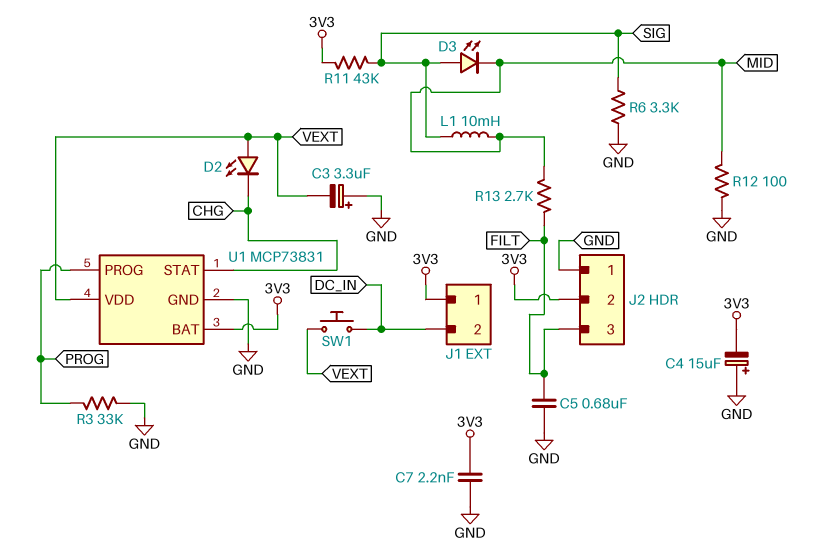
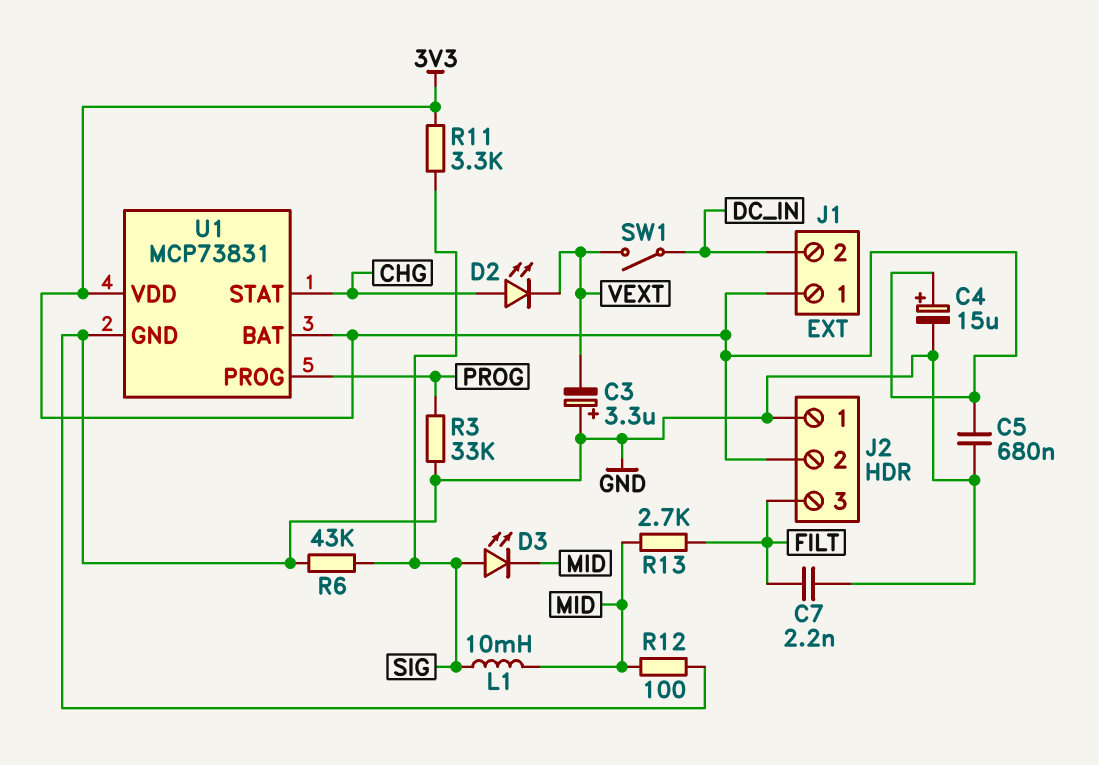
C4: 15uF (plus GND, minus 3V3) -> 15uF (plus 3V3, minus GND)
C5: 680nF (FILT, GND) -> 680nF (3V3, GND)
C7: 2.2nF (3V3, GND) -> 2.2nF (FILT, GND)
D2: LED (A VEXT, K CHG) -> LED (A CHG, K VEXT)
R6: 3.3k (GND, SIG) -> 43k (GND, SIG)
R11: 43k (3V3, SIG) -> 3.3k (3V3, SIG)
SW1: button (DC_IN, VEXT) -> switch (DC_IN, VEXT)
U1 pin VDD: VEXT -> 3V3

